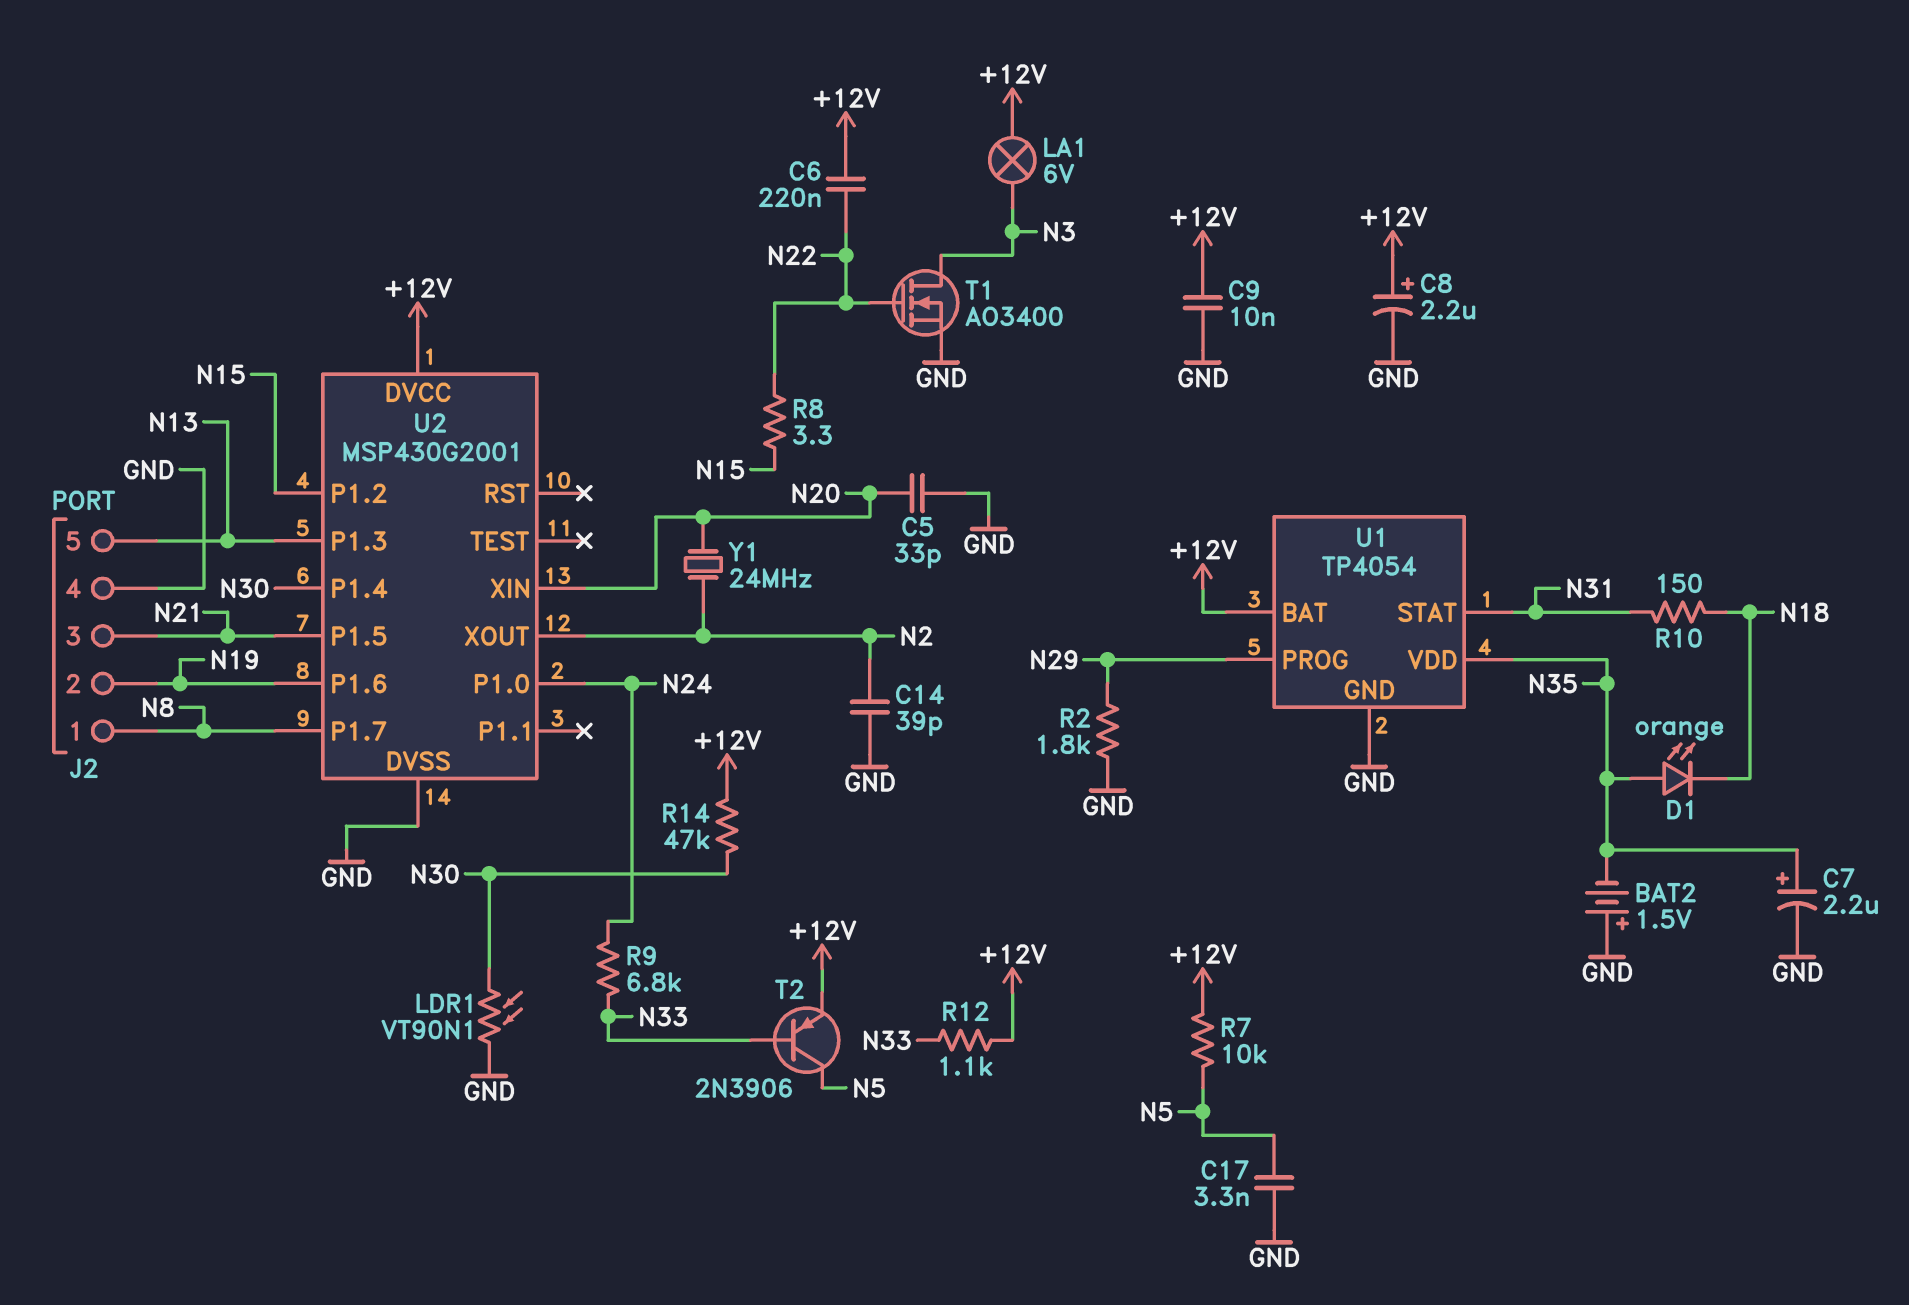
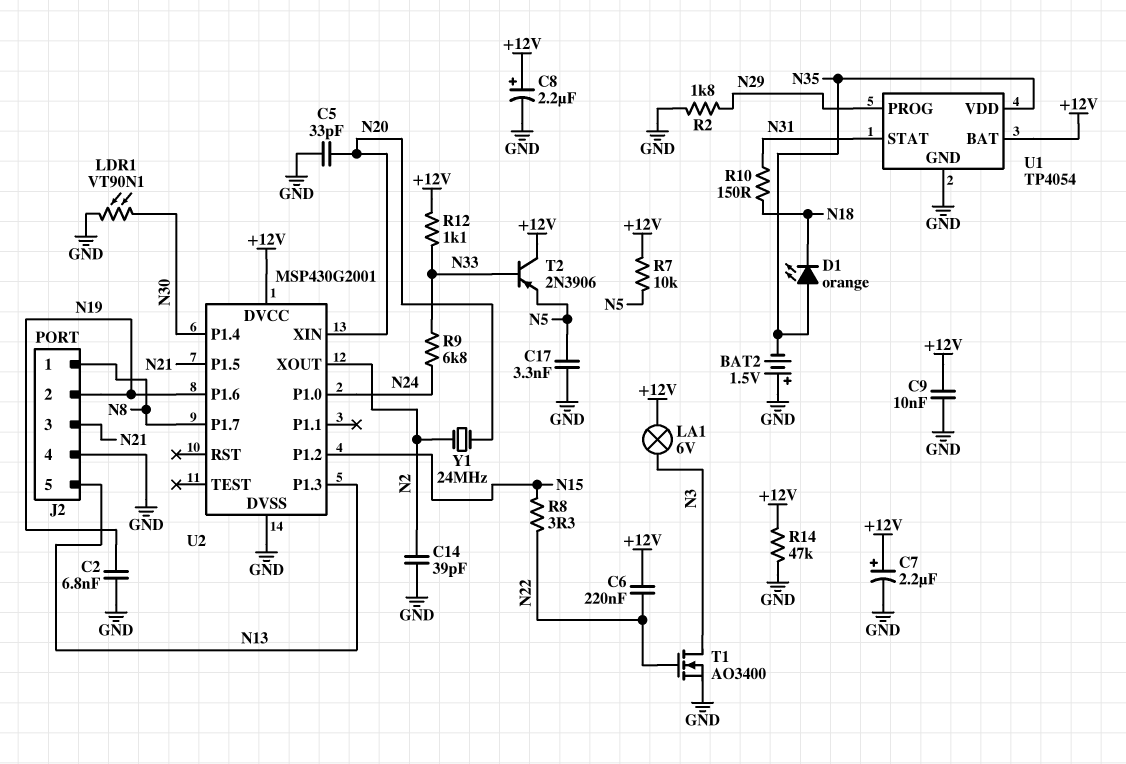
C2: none -> 6.8nF (GND, N19)
C7: 2.2uF (plus N35, minus GND) -> 2.2uF (plus +12V, minus GND)
R14: 47k (+12V, N30) -> 47k (+12V, GND)
T2: PNP 2N3906 (B N33, C N5, E +12V) -> PNP 2N3906 (B N33, C +12V, E N5)

